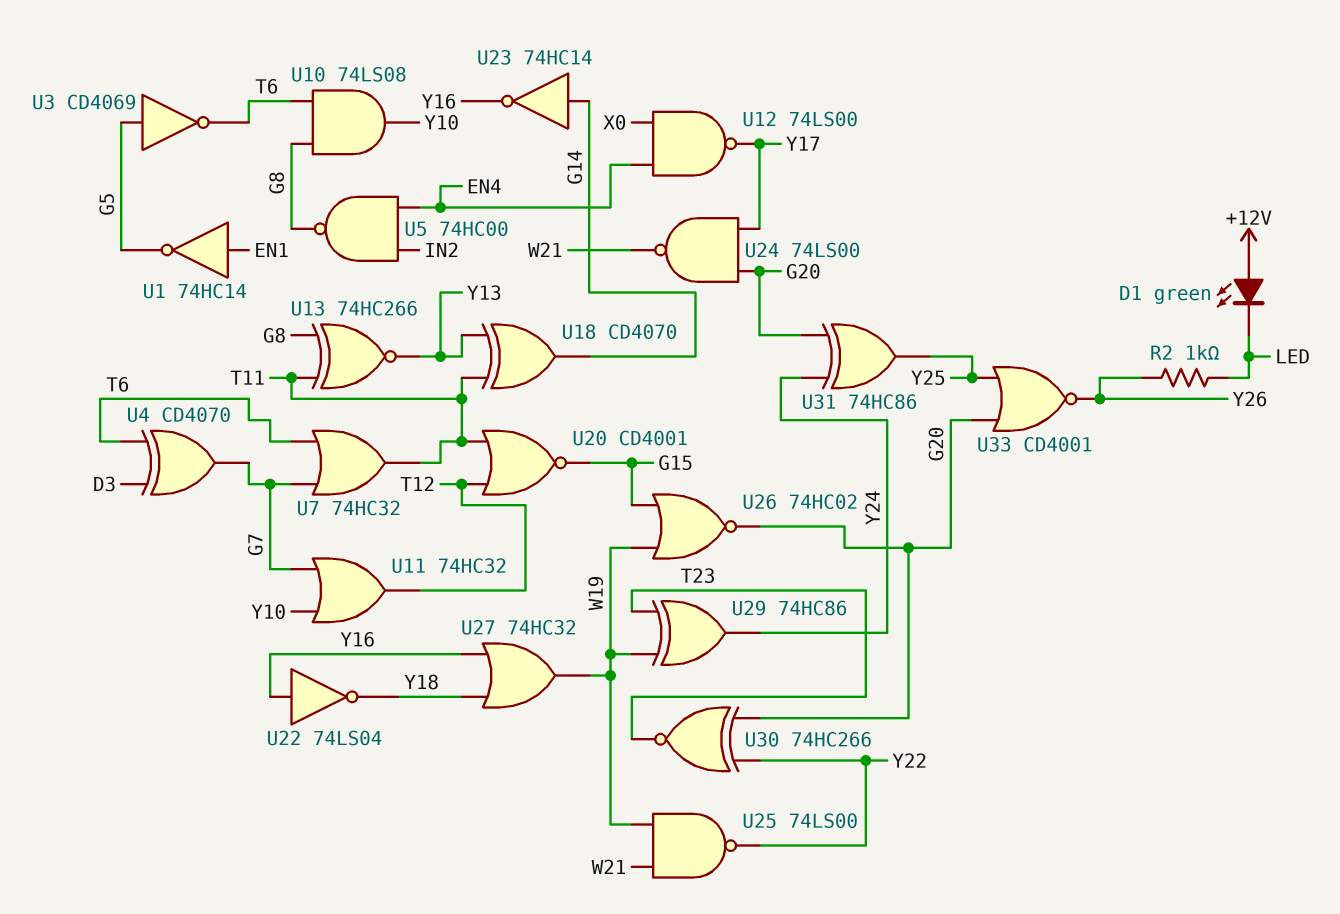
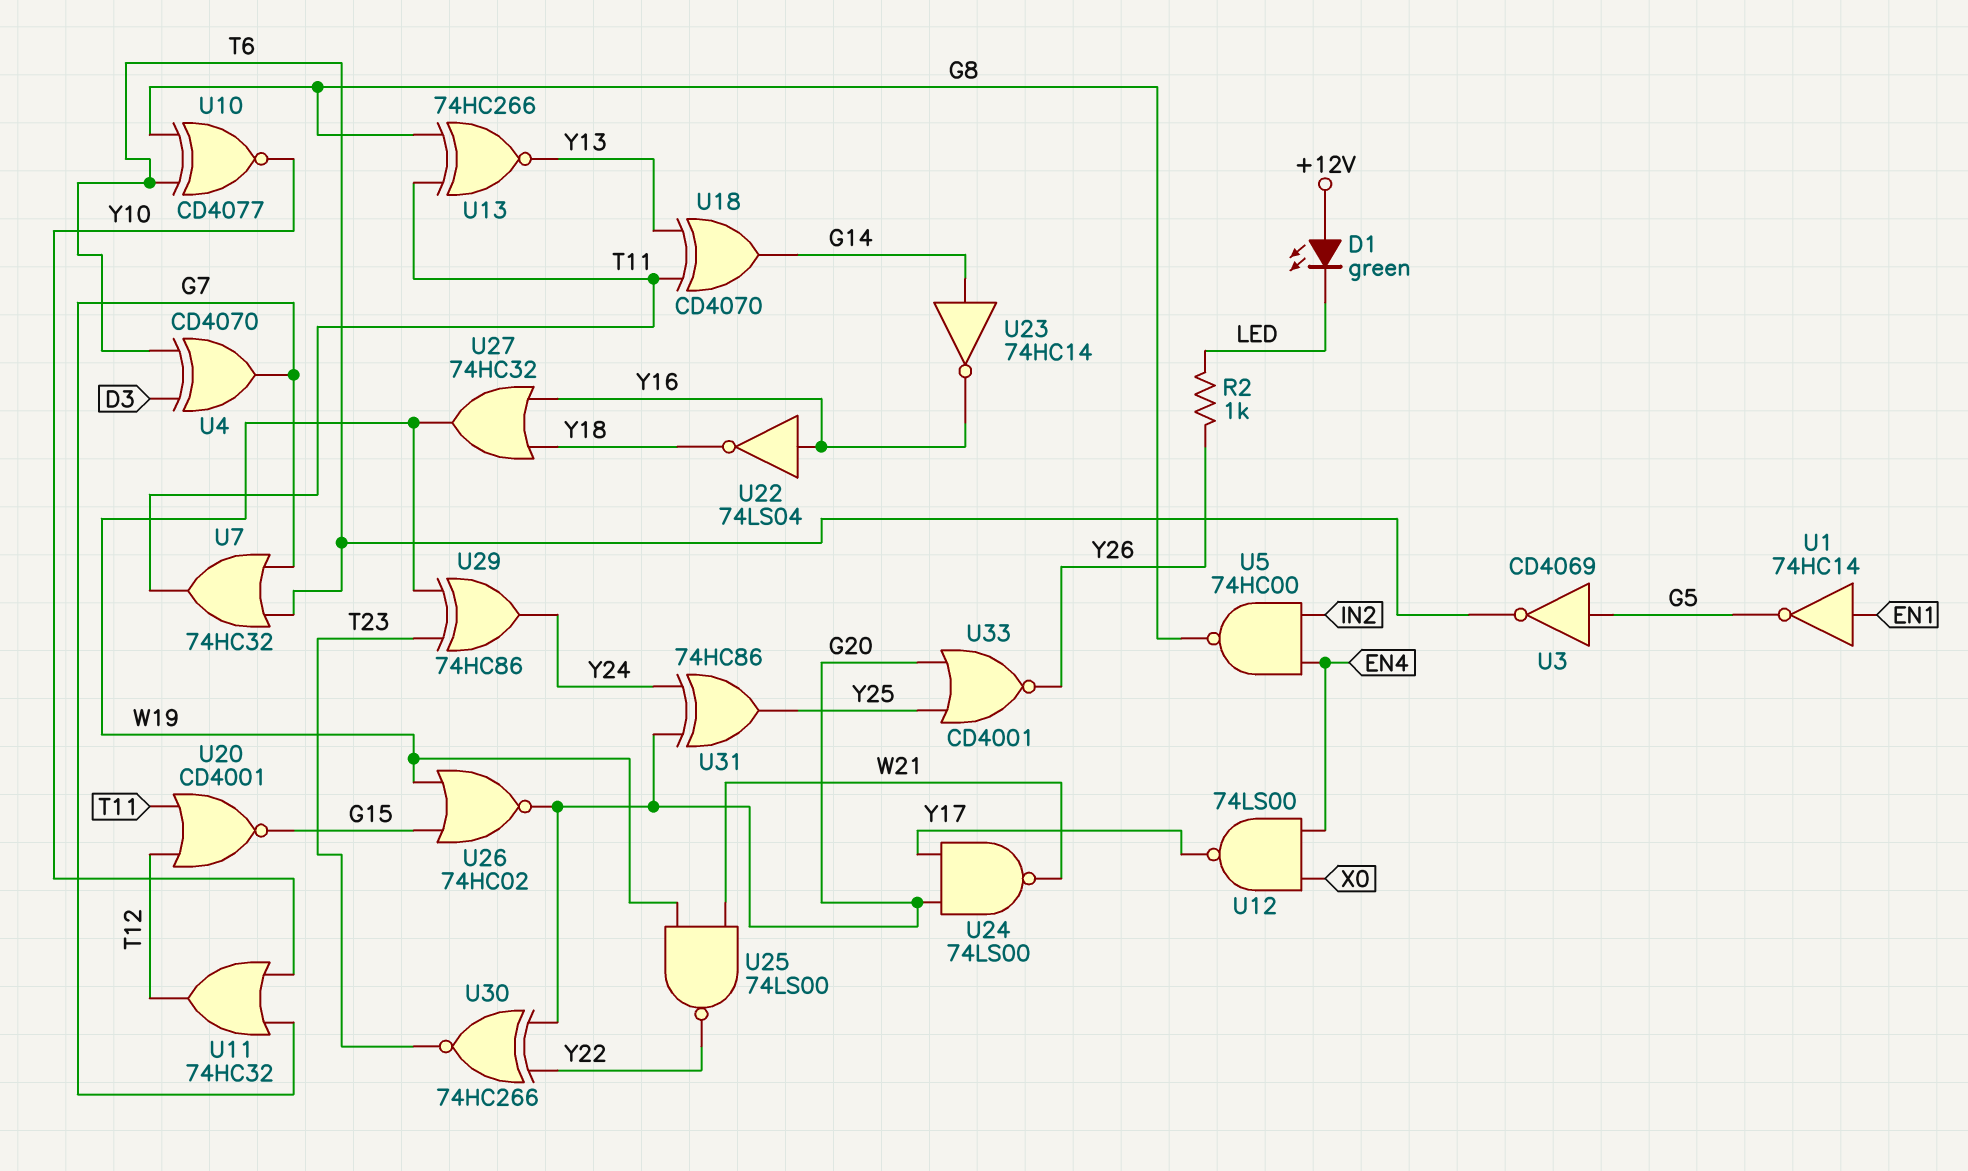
U10: AND 74LS08 (in G8, in T6, out Y10) -> XNOR CD4077 (in G8, in T6, out Y10)

